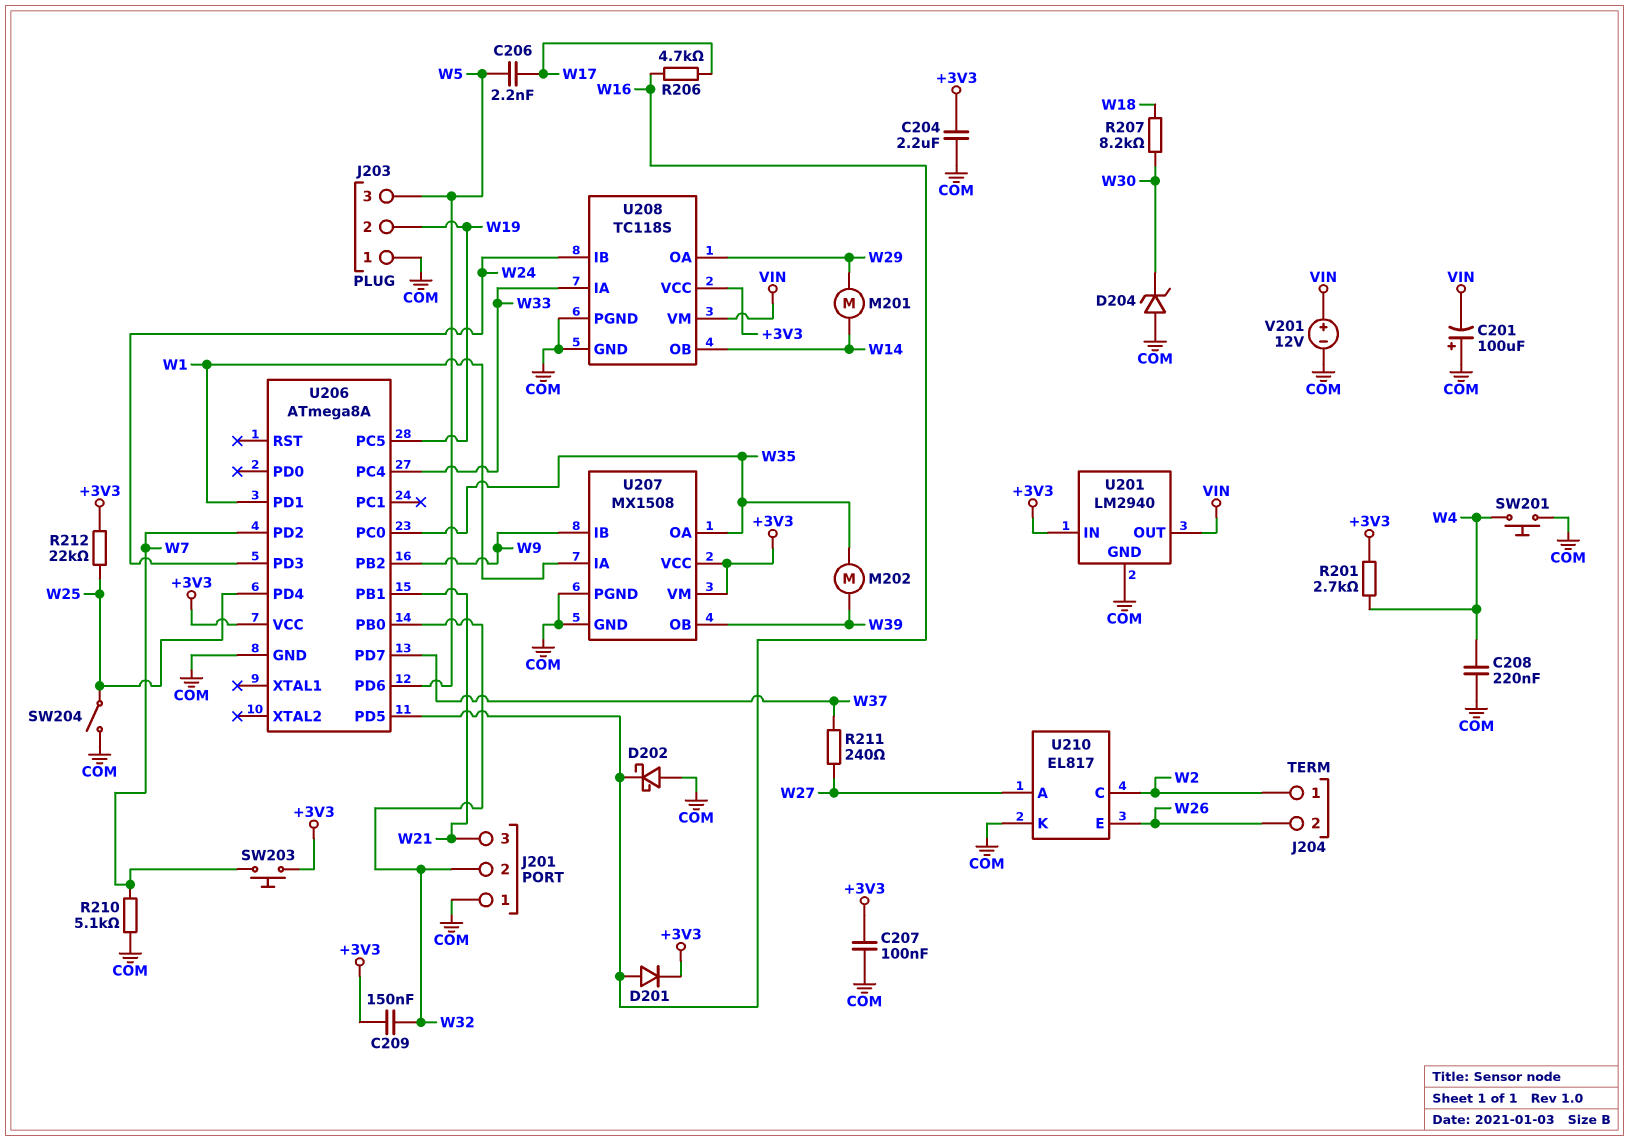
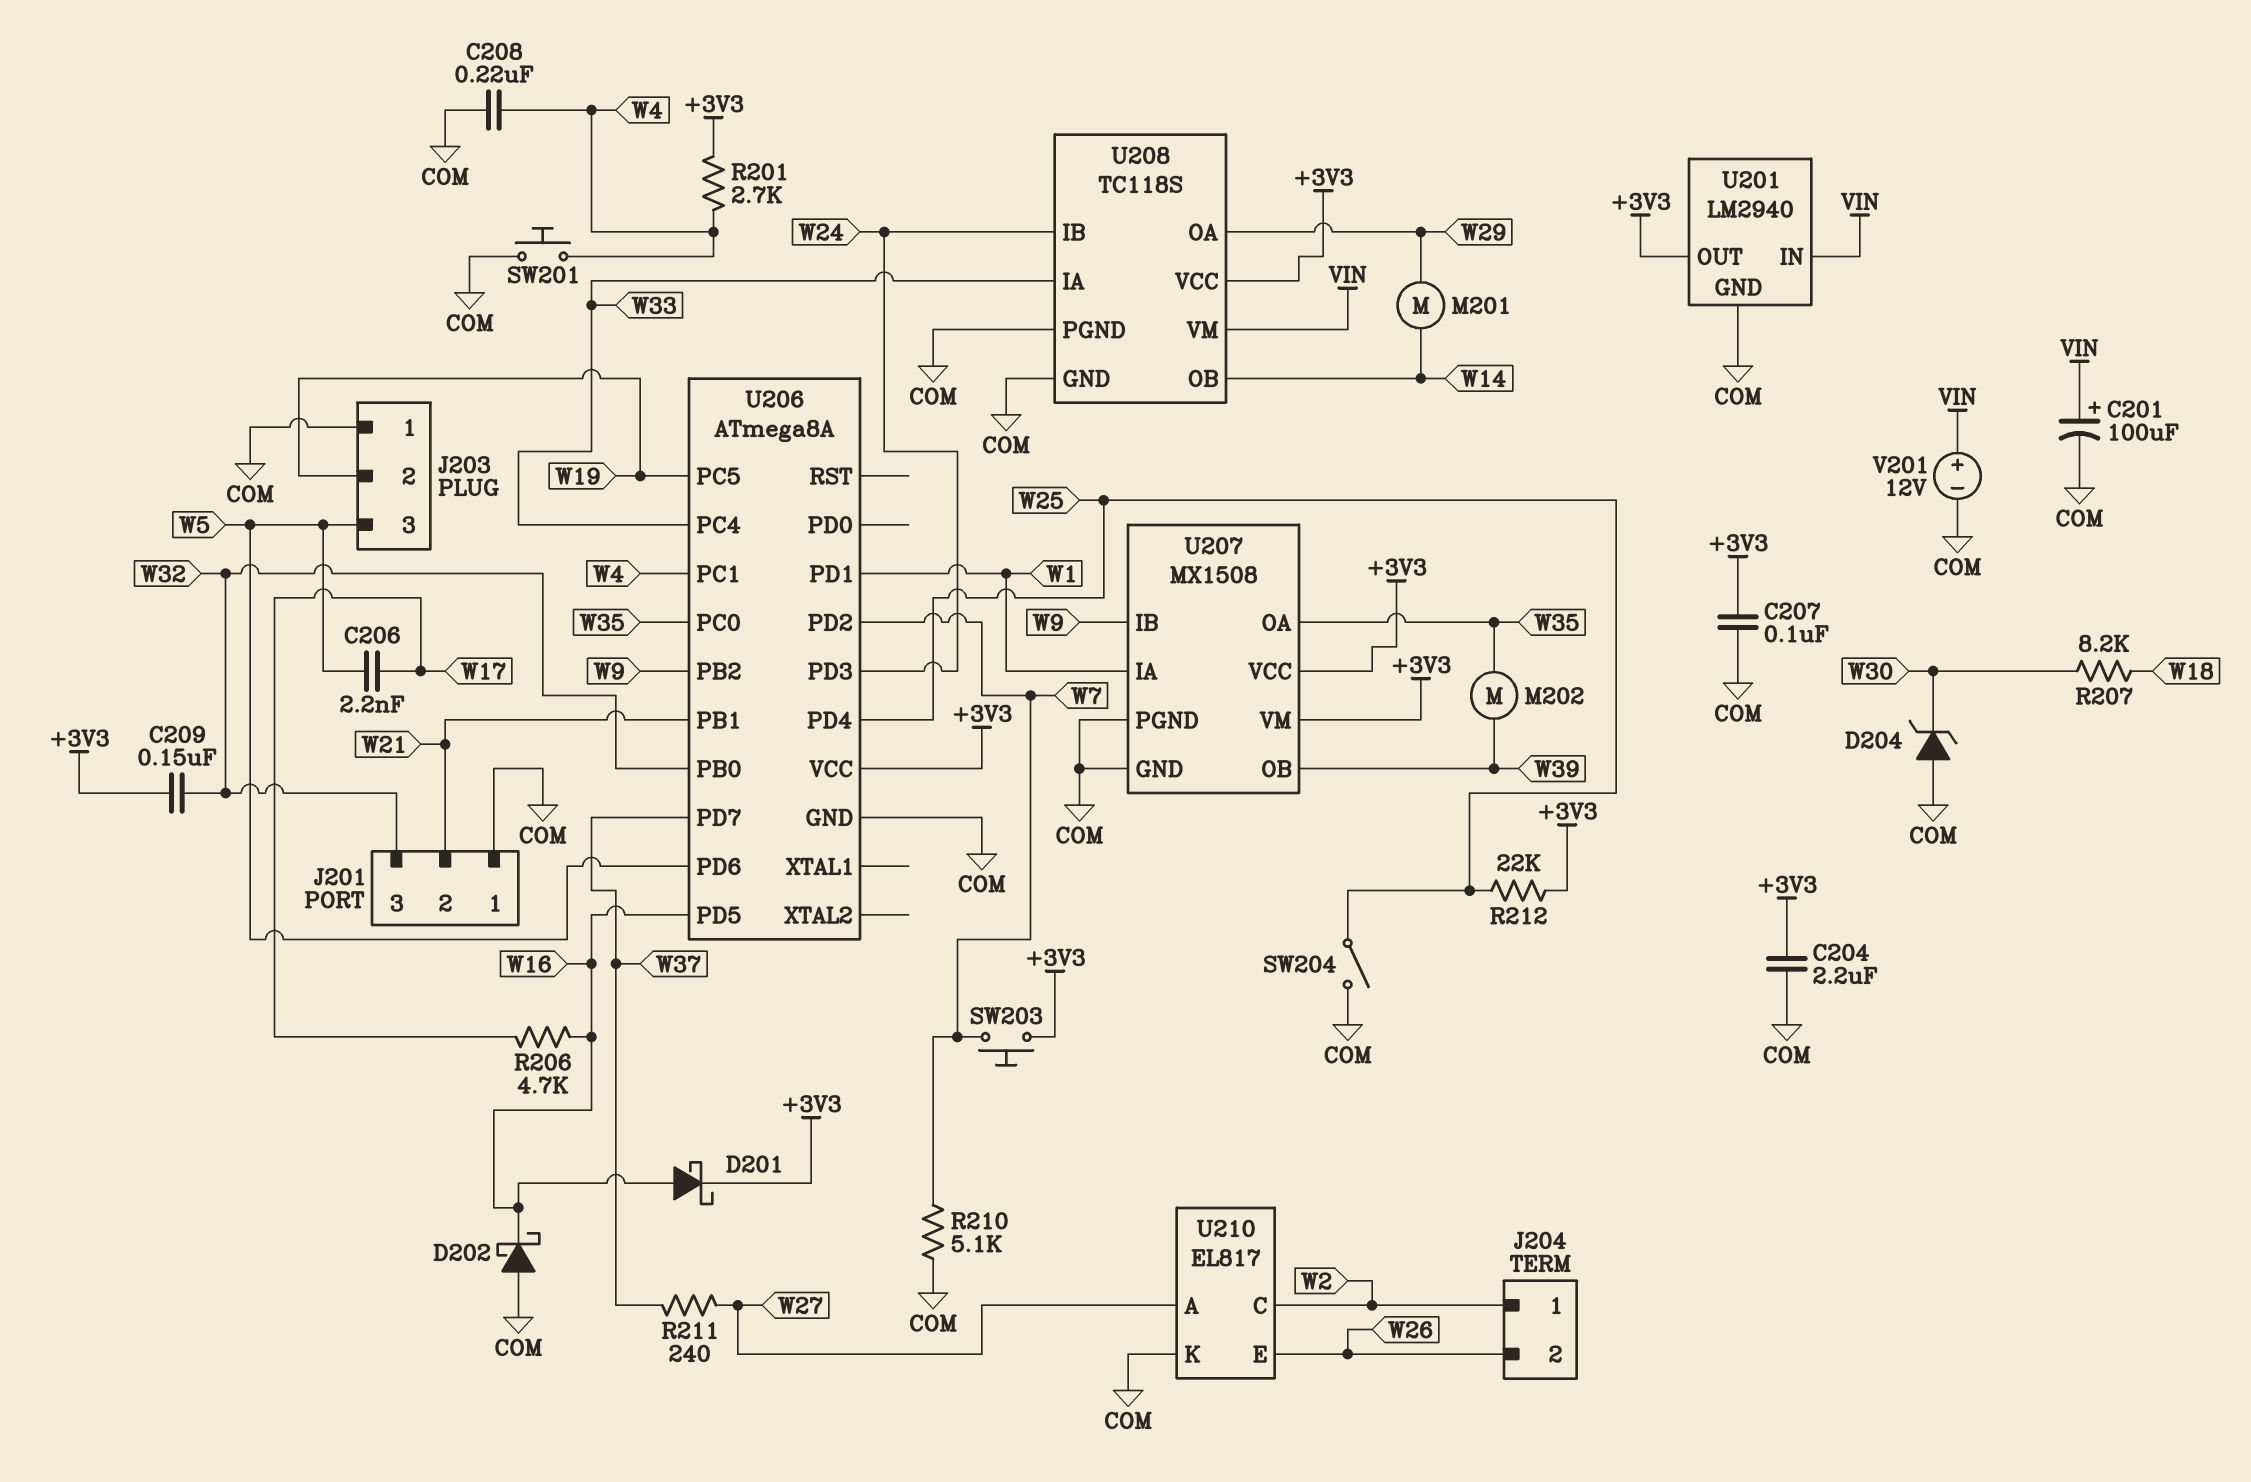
C201: 100uF (plus COM, minus VIN) -> 100uF (plus VIN, minus COM)
D201: diode (A W16, K +3V3) -> schottky (A W16, K +3V3)
J201 pin 2: W32 -> W21
J201 pin 3: W21 -> W32
U201 pin IN: +3V3 -> VIN
U201 pin OUT: VIN -> +3V3
U206 pin PC1: none -> W4

